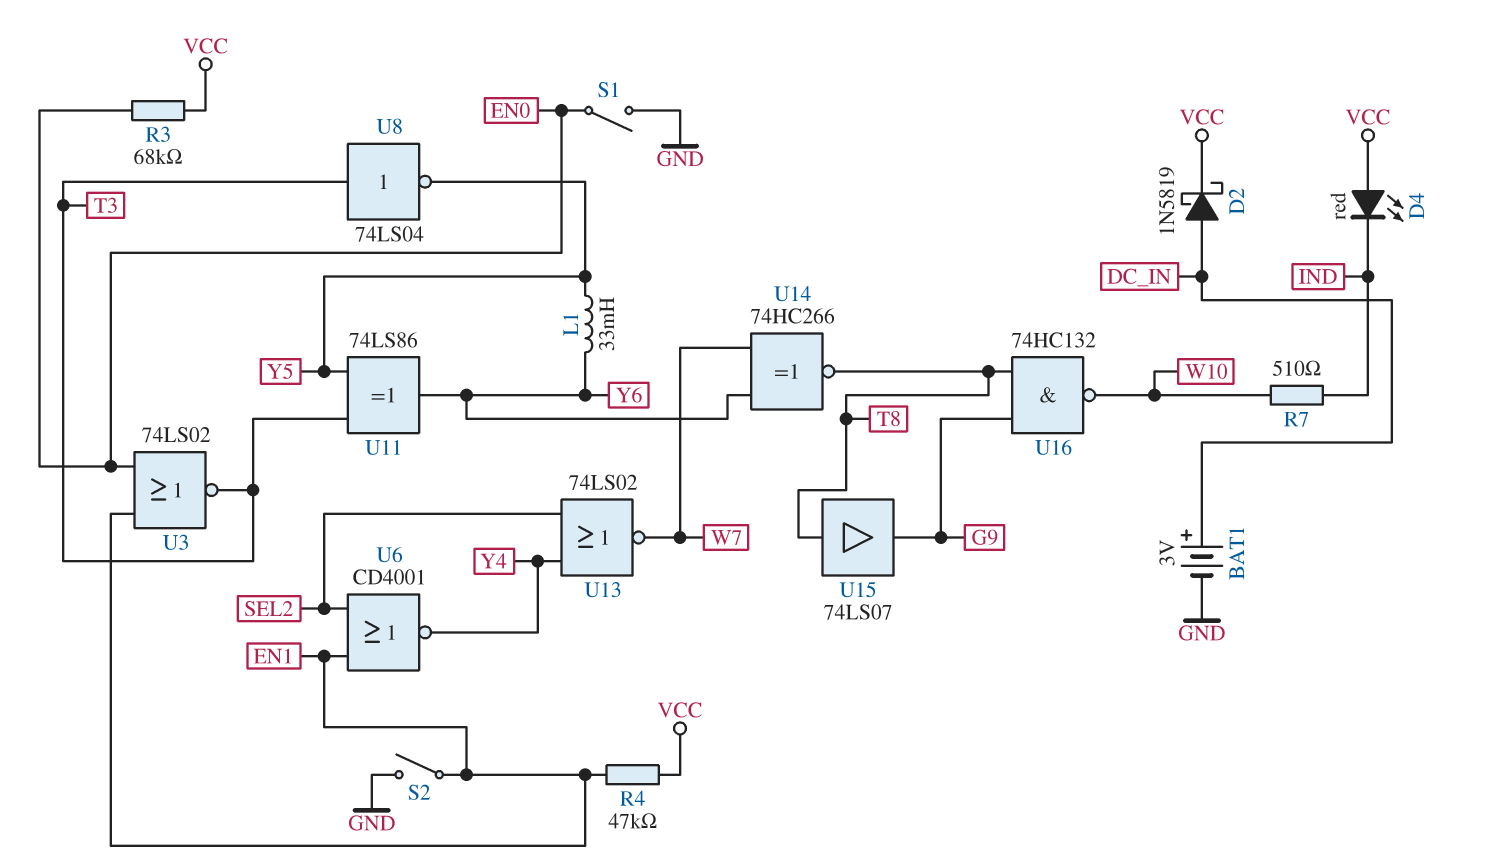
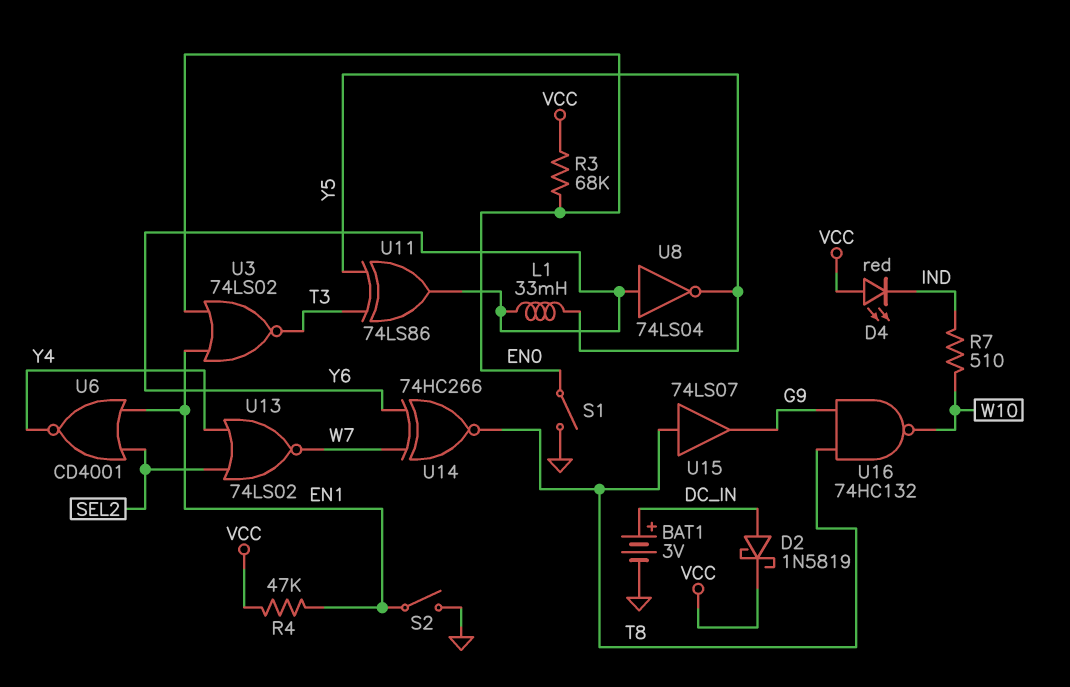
U8: NOT 74LS04 (in T3, out Y5) -> NOT 74LS04 (in Y6, out Y5)

